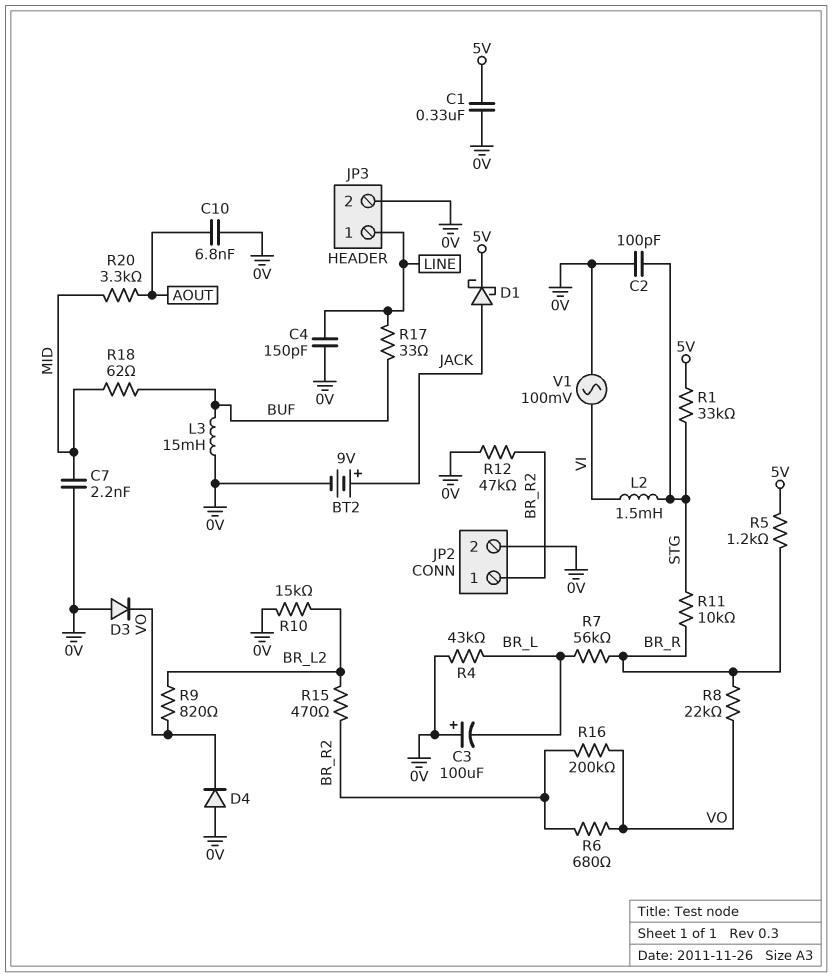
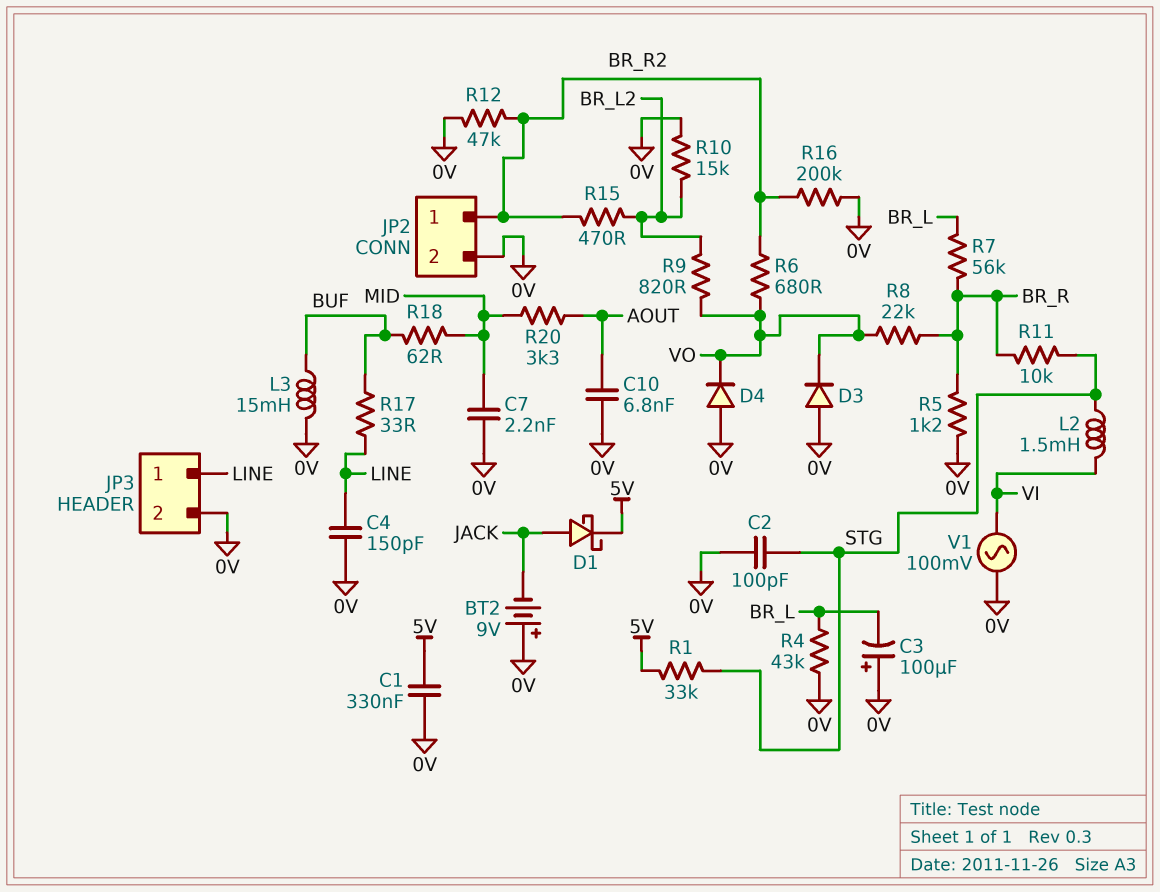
BT2: 9V (plus JACK, minus 0V) -> 9V (plus 0V, minus JACK)
R5: 1.2k (5V, BR_R) -> 1.2k (0V, BR_R)
R16: 200k (BR_R2, VO) -> 200k (0V, BR_R2)

